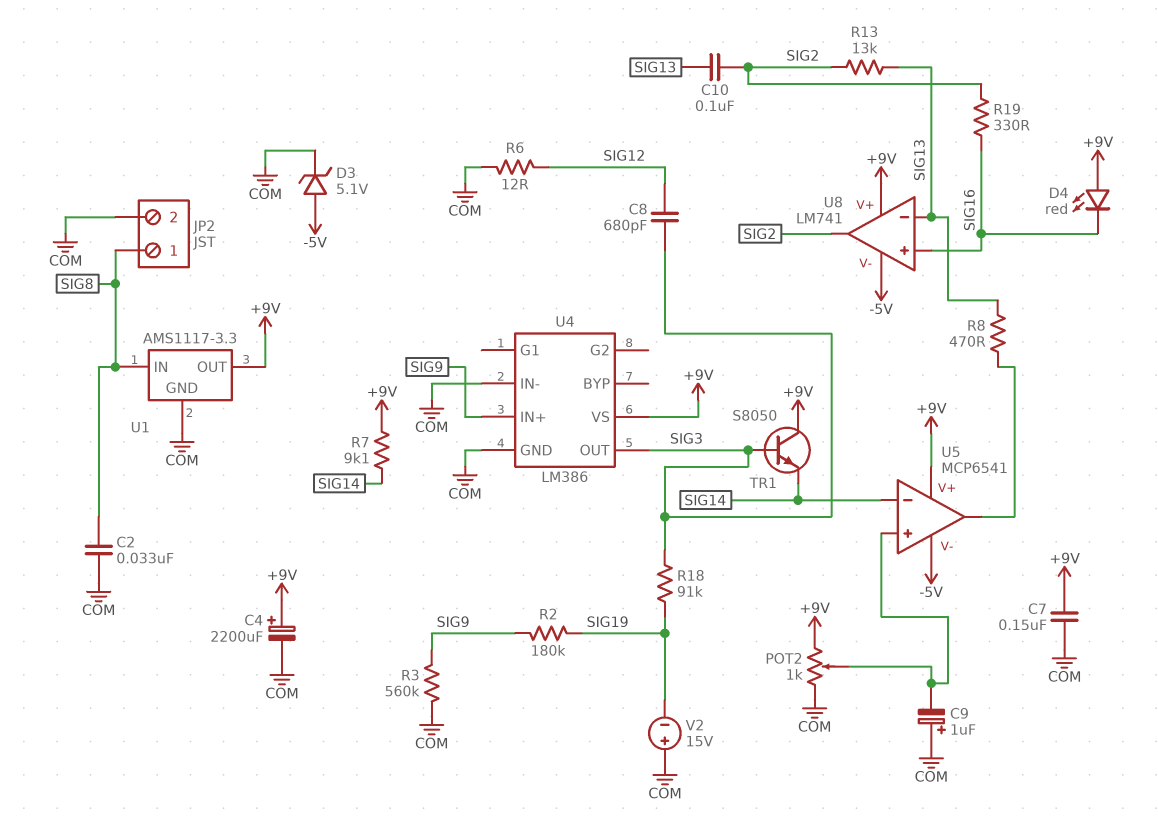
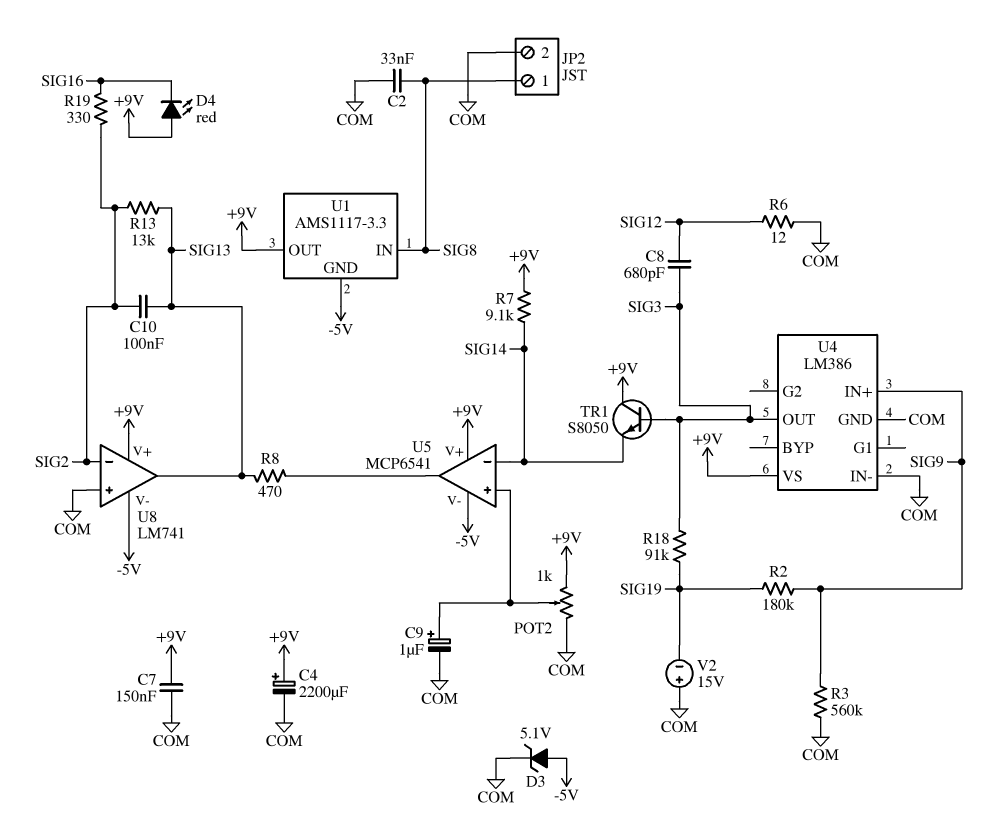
C9: 1uF (plus COM, minus U5/in+) -> 1uF (plus U5/in+, minus COM)
U1 pin GND: COM -> -5V
U8 pin in+: SIG16 -> COM
U8 pin in-: SIG13 -> SIG2
U8 pin out: SIG2 -> SIG13

